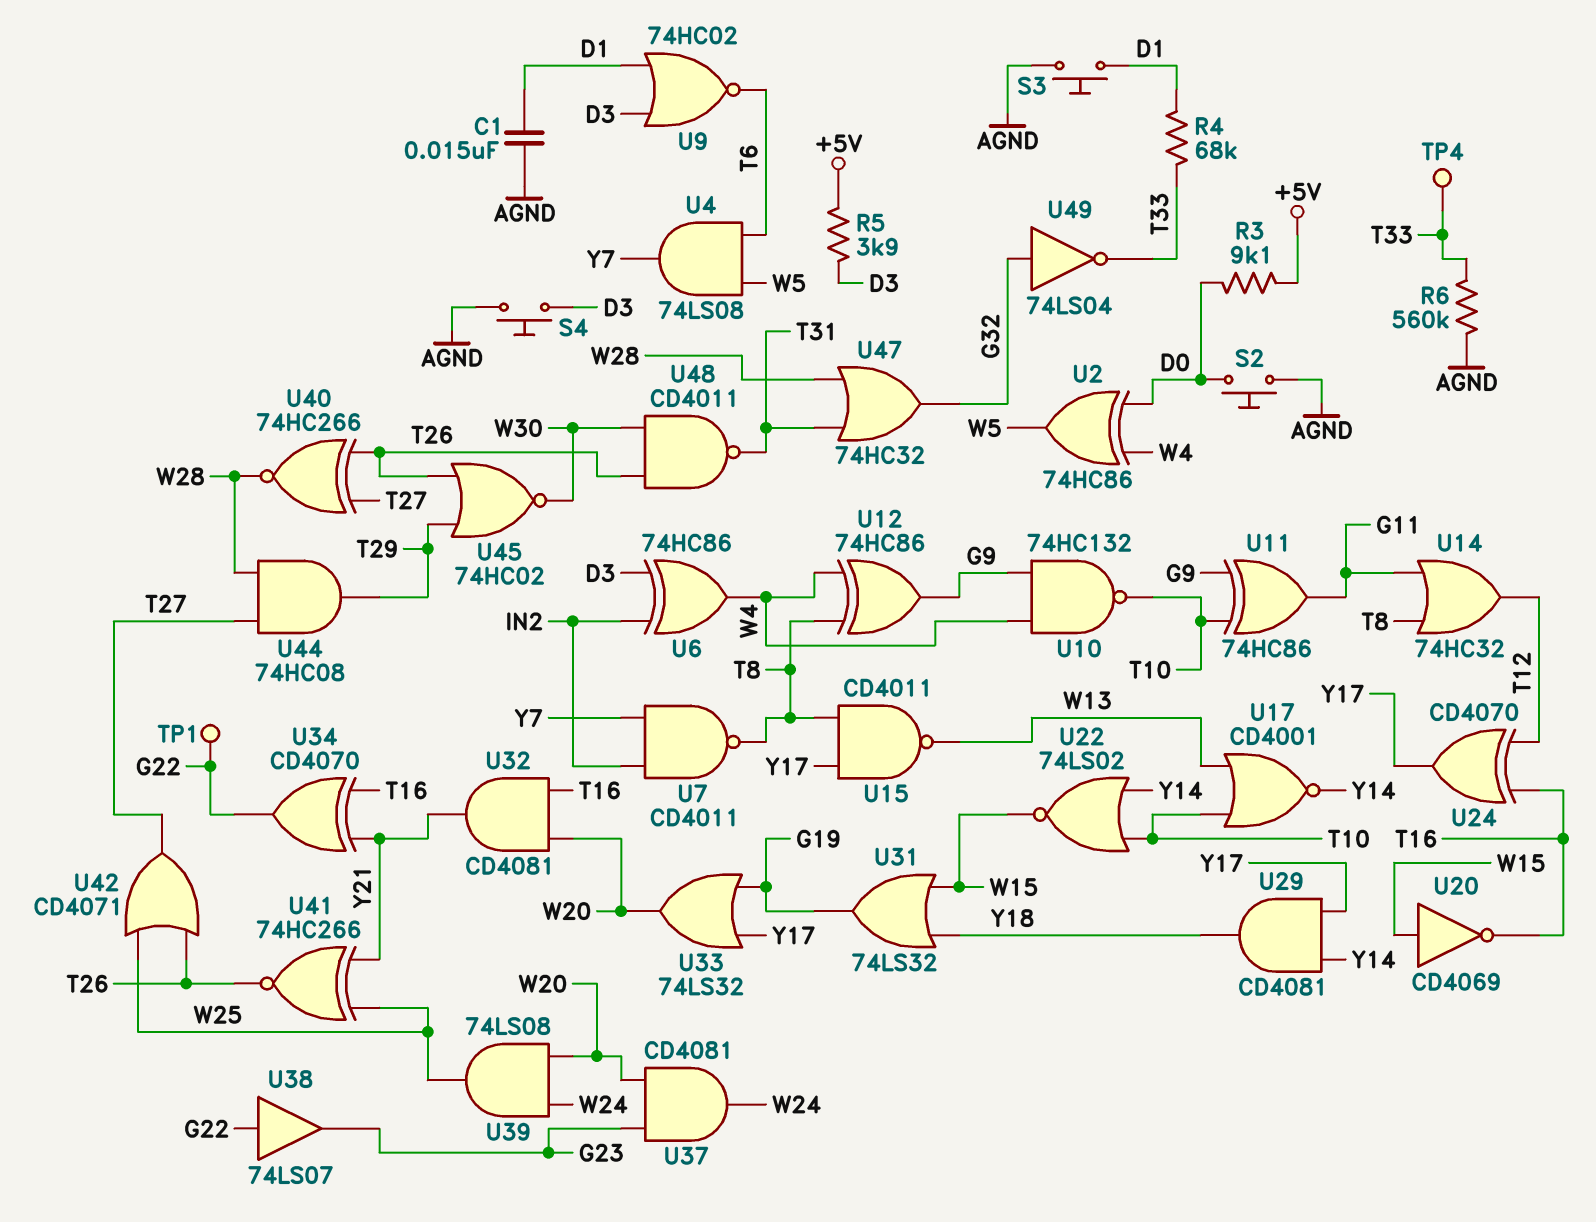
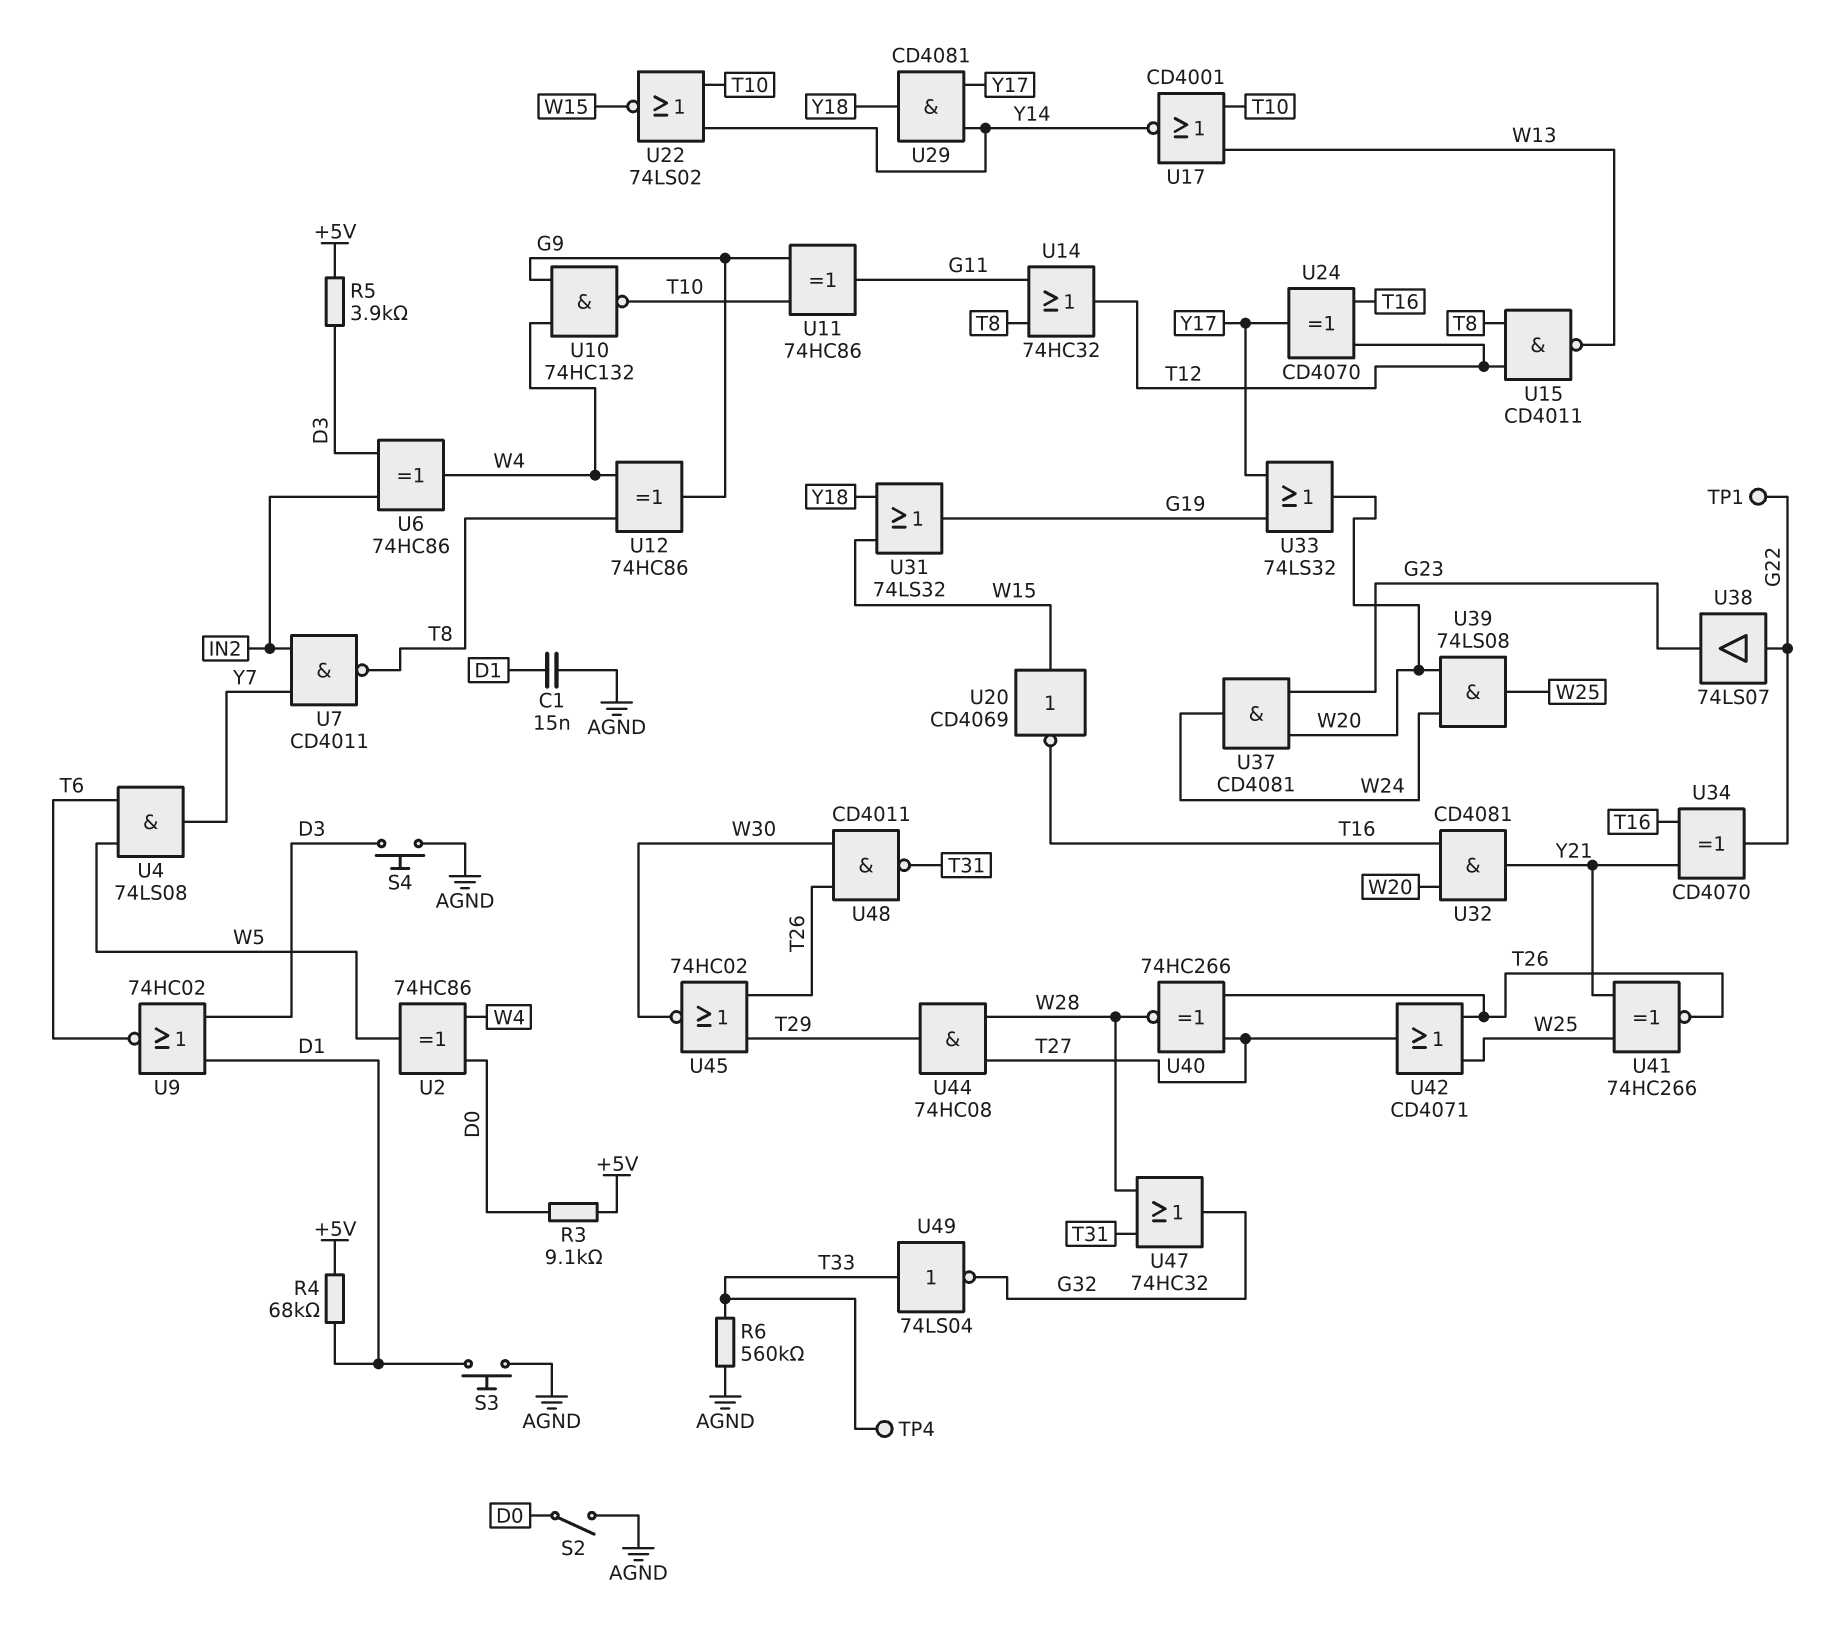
R4: 68k (D1, T33) -> 68k (+5V, D1)
S2: button (AGND, D0) -> switch (AGND, D0)
U15: NAND CD4011 (in T8, in Y17, out W13) -> NAND CD4011 (in T8, in T12, out W13)
U49: NOT 74LS04 (in G32, out T33) -> NOT 74LS04 (in T33, out G32)

